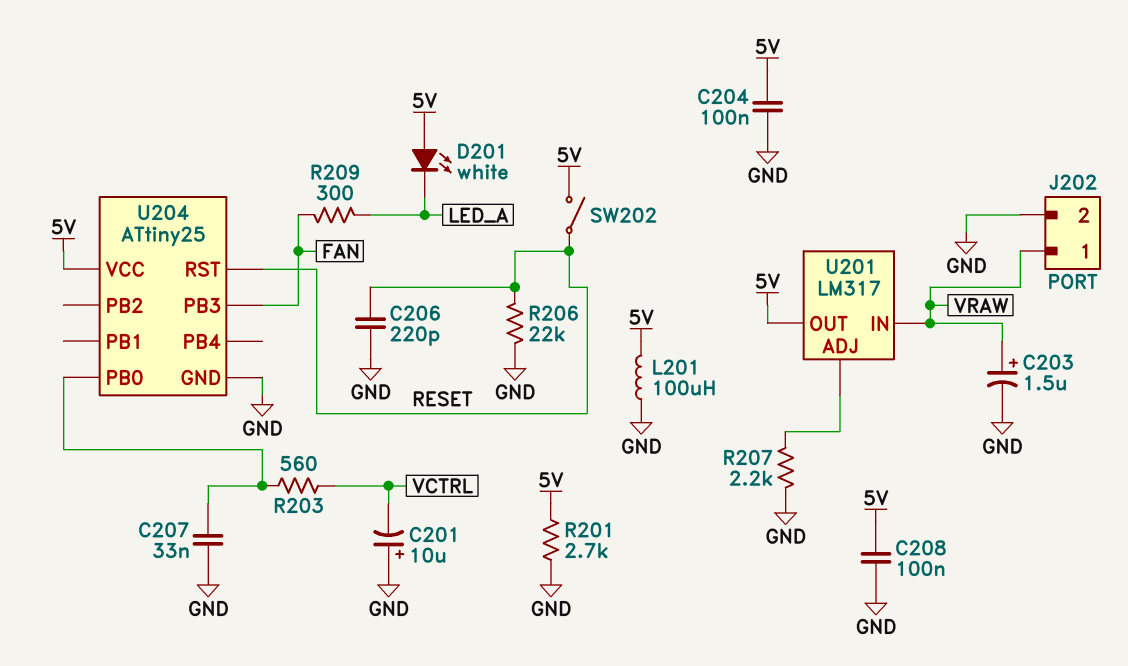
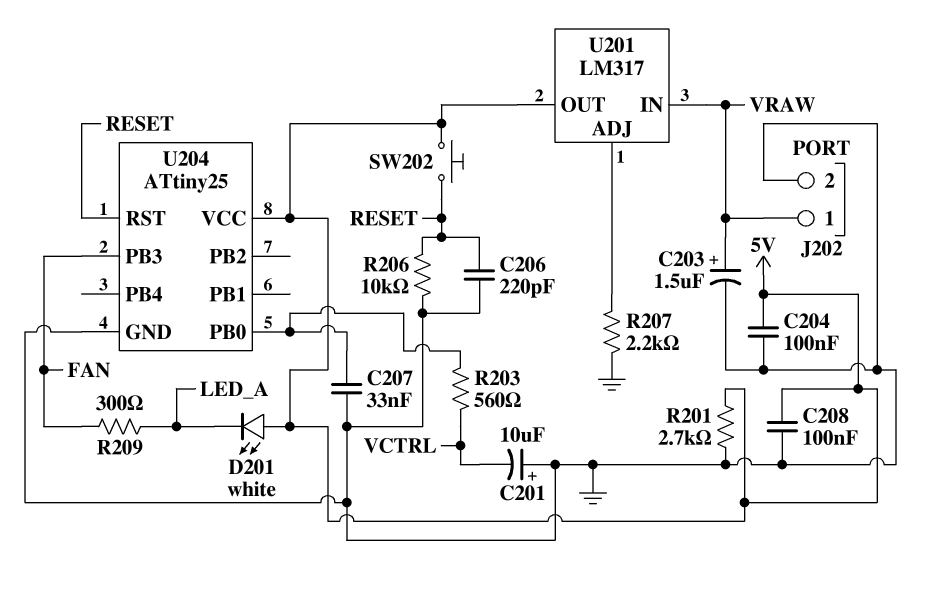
L201: 100uH (5V, GND) -> none
R206: 22k (GND, RESET) -> 10k (GND, RESET)
SW202: switch (5V, RESET) -> button (5V, RESET)

